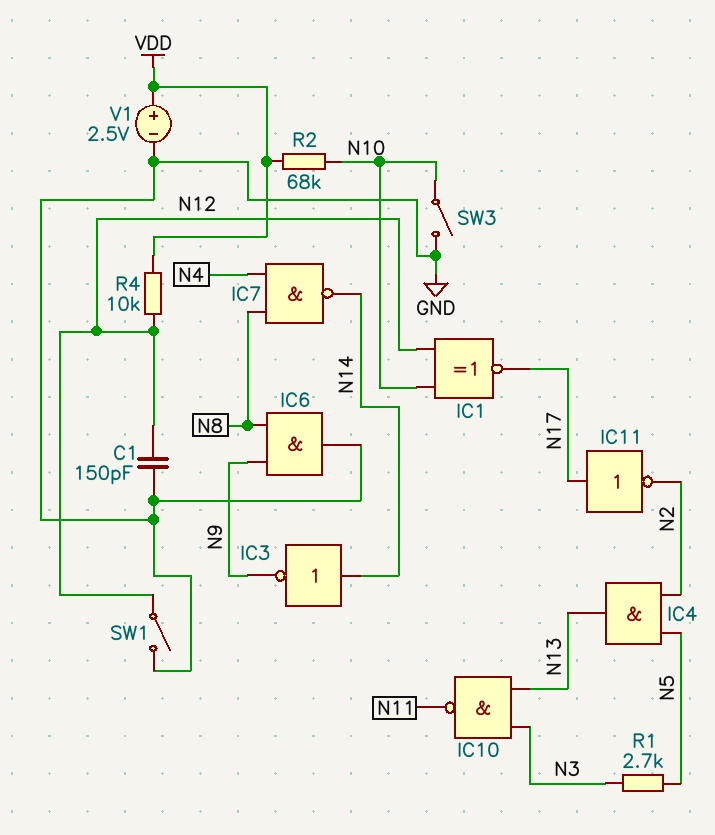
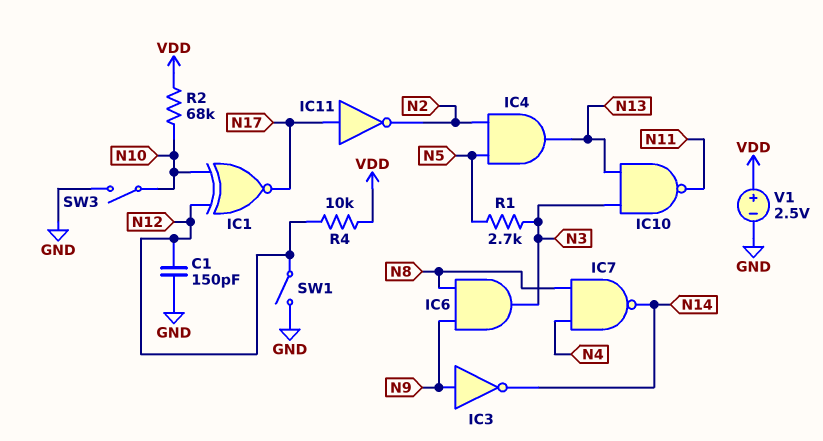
IC3: NOT (in N14, out N9) -> NOT (in N9, out N14)
IC6: AND (in N8, in N9, out GND) -> AND (in N8, in N9, out N3)

